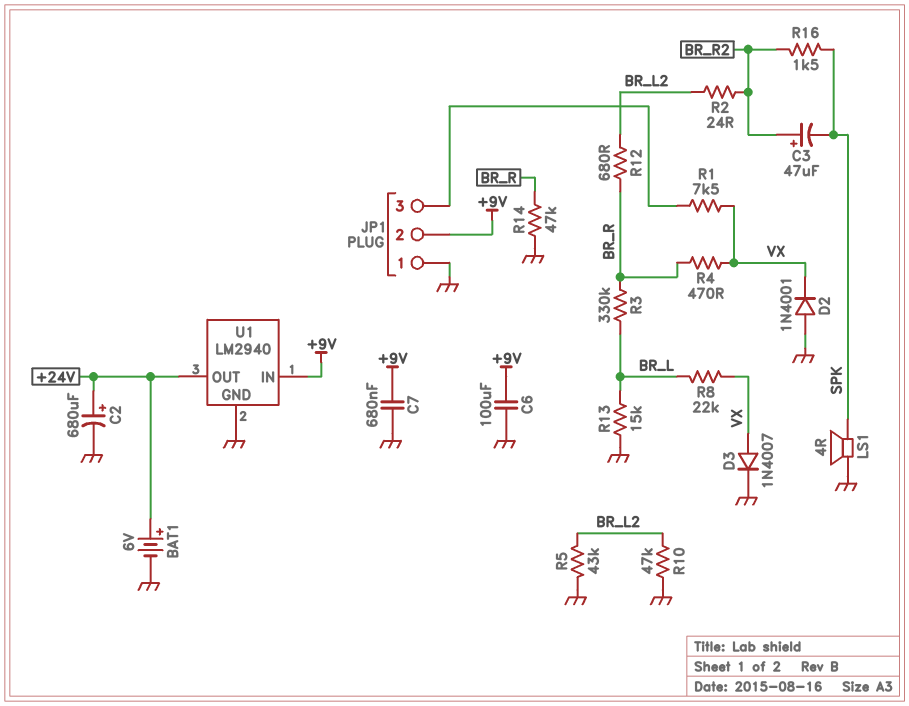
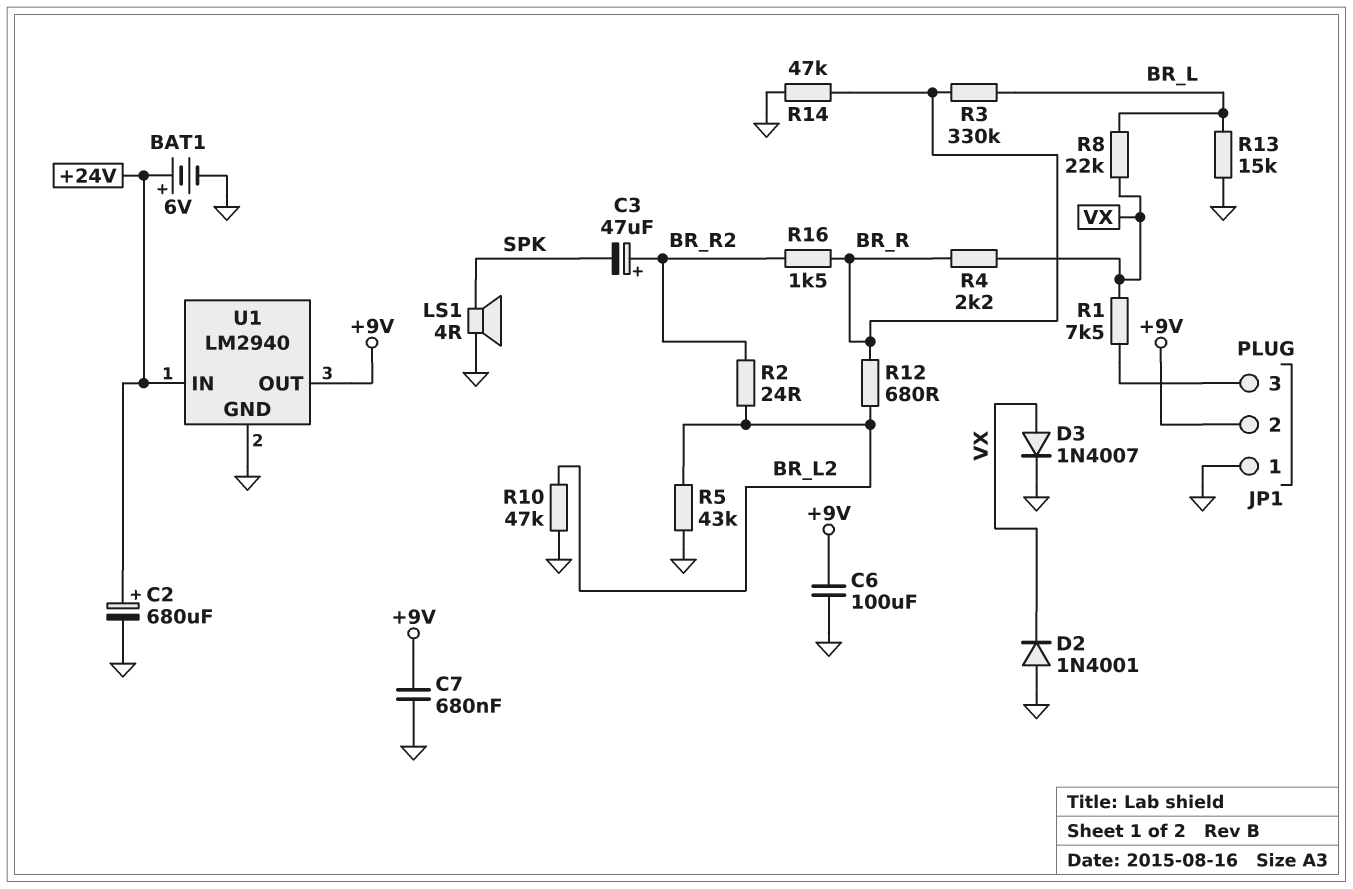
R4: 470 (BR_R, VX) -> 2.2k (BR_R, VX)
R16: 1.5k (BR_R2, SPK) -> 1.5k (BR_R, BR_R2)
U1 pin IN: +9V -> +24V
U1 pin OUT: +24V -> +9V

